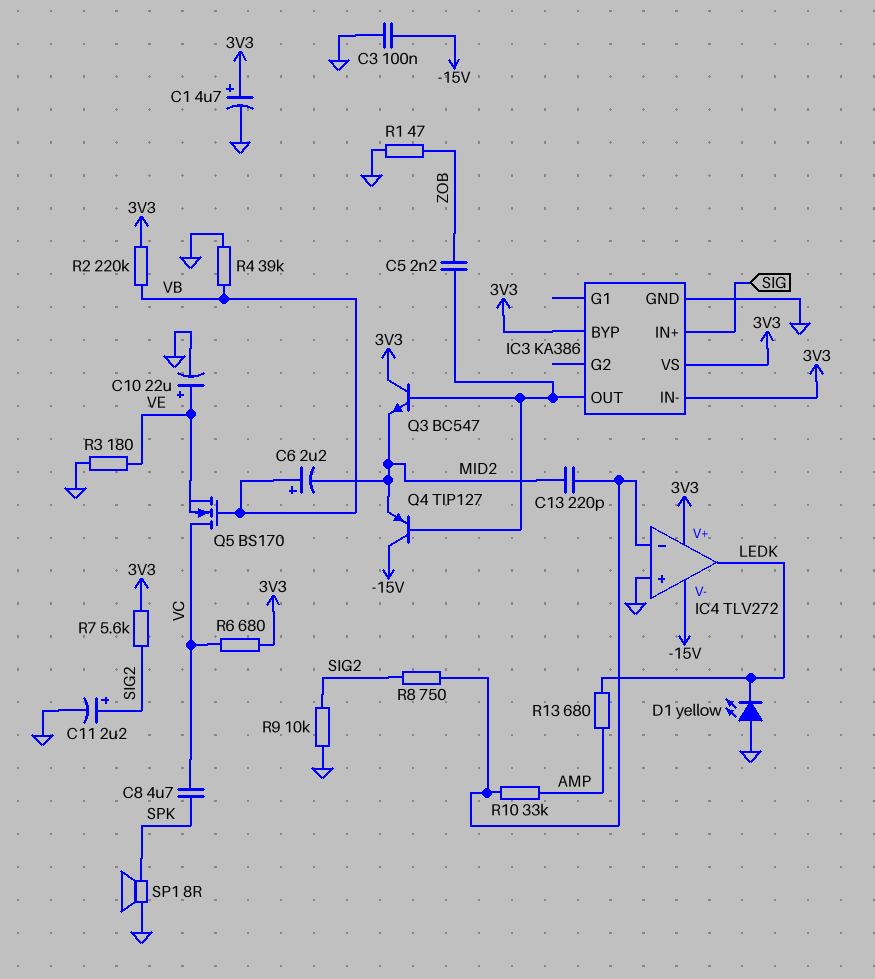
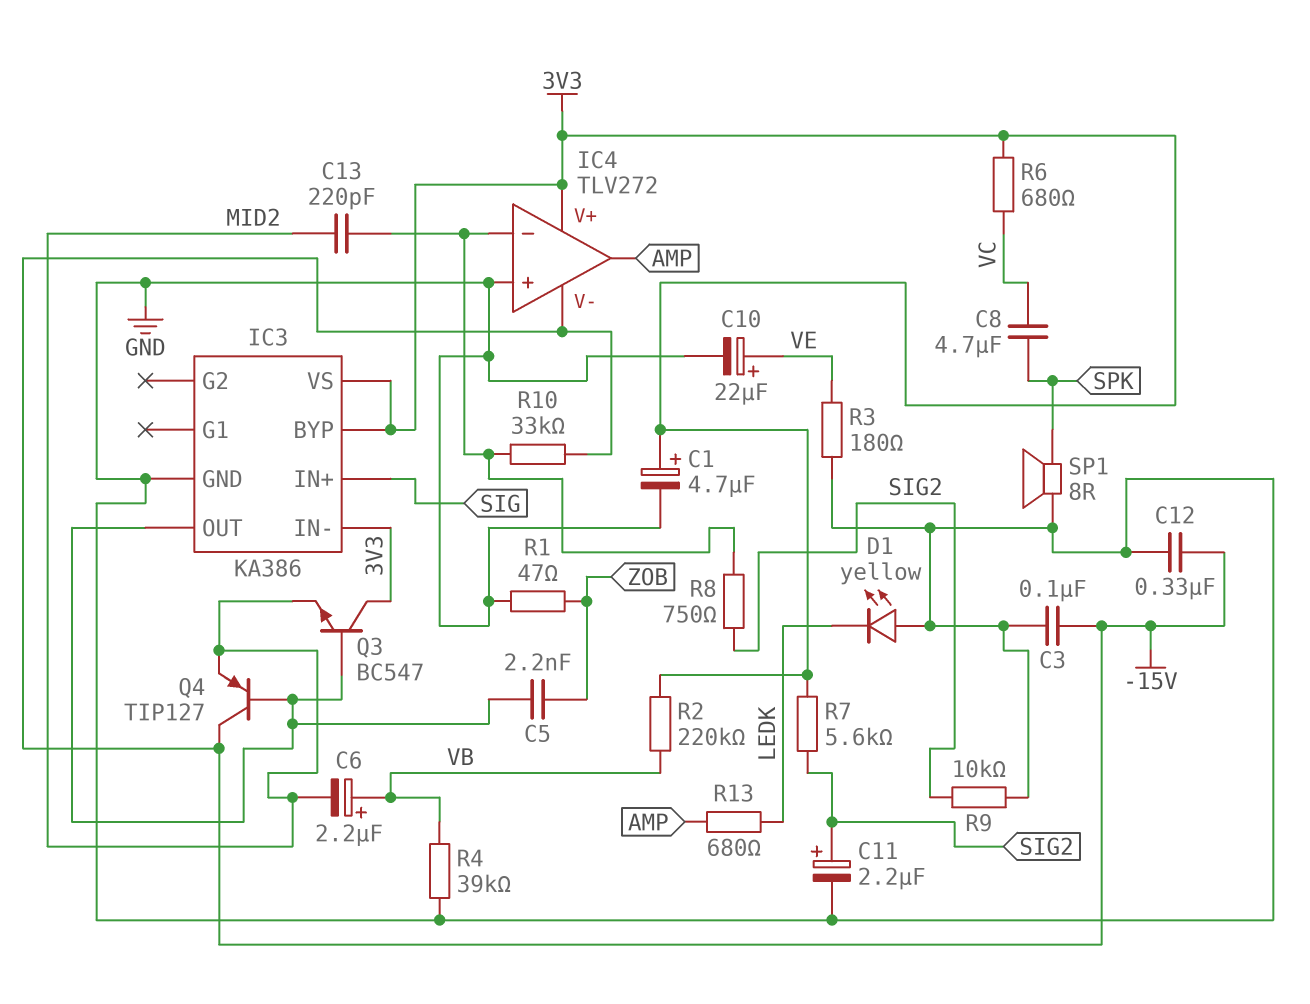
C12: none -> 330nF (-15V, GND)
IC4 pin out: LEDK -> AMP
Q5: NMOS BS170 (G VB, D VC, S VE) -> none
R10: 33k (AMP, IC4/in-) -> 33k (-15V, IC4/in-)

